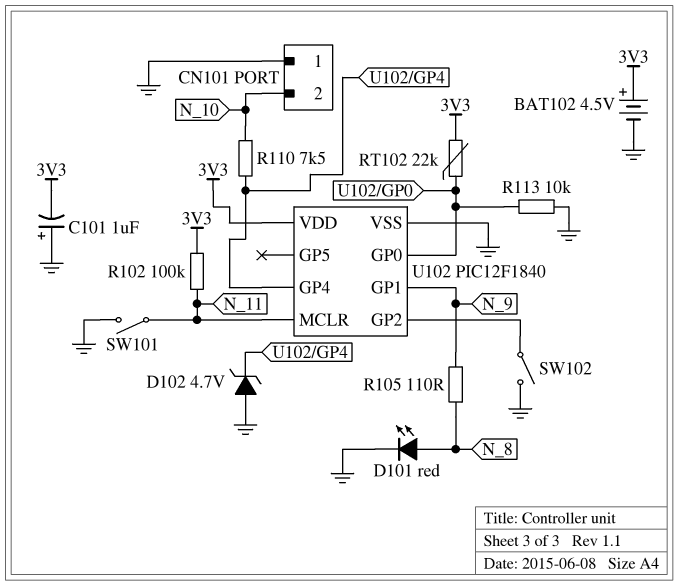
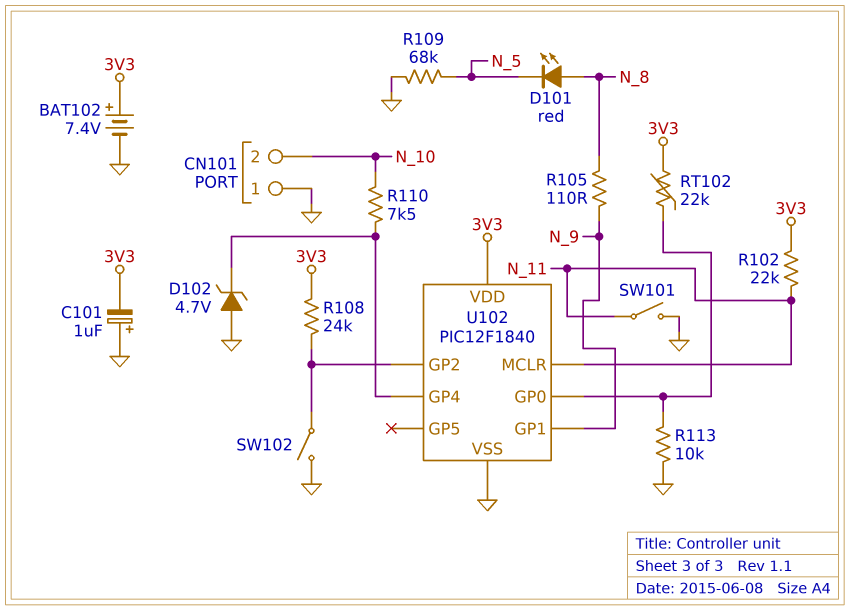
BAT102: 4.5V (plus 3V3, minus GND) -> 7.4V (plus 3V3, minus GND)
D101: LED red (A N_8, K GND) -> LED red (A N_8, K N_5)
R102: 100k (3V3, N_11) -> 22k (3V3, N_11)
R108: none -> 24k (3V3, U102/GP2)
R109: none -> 68k (GND, N_5)

